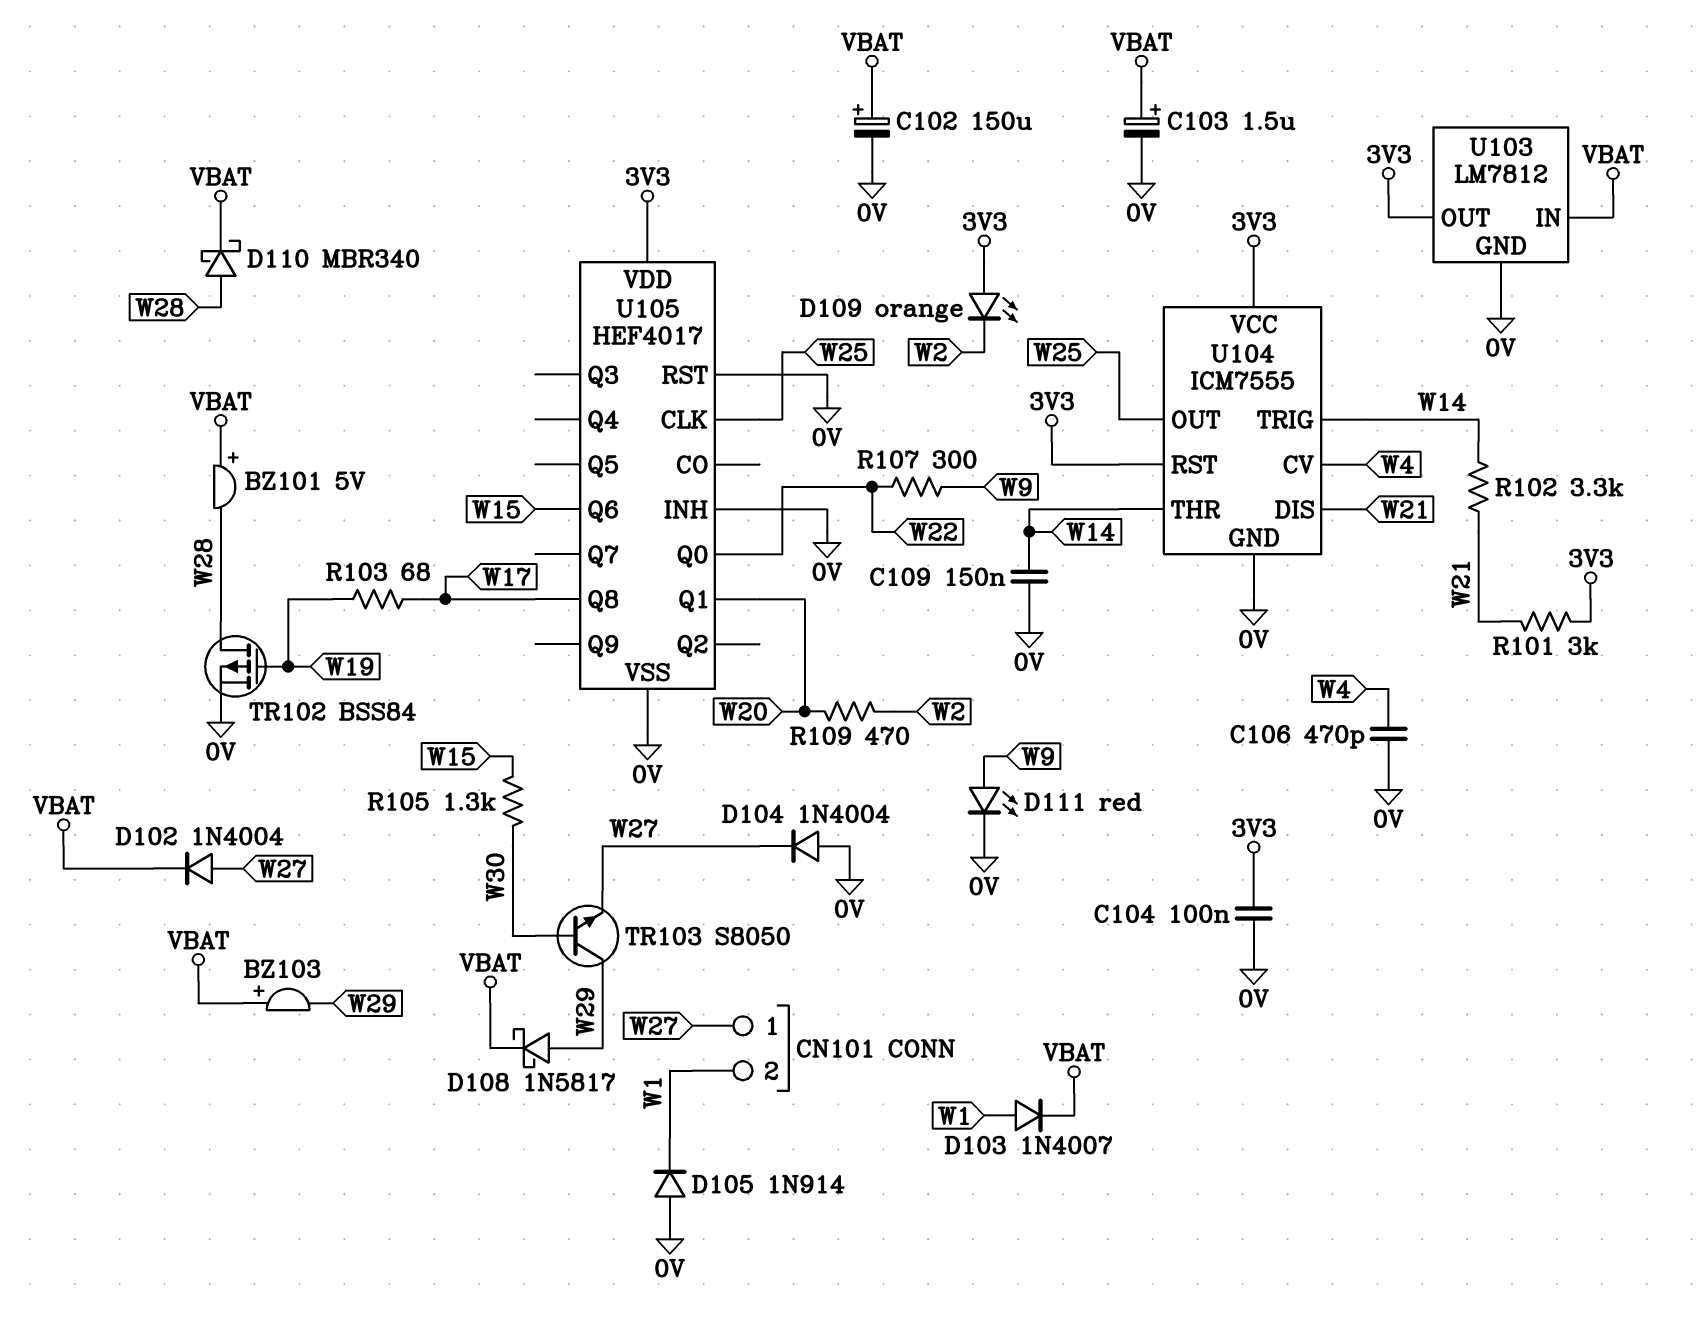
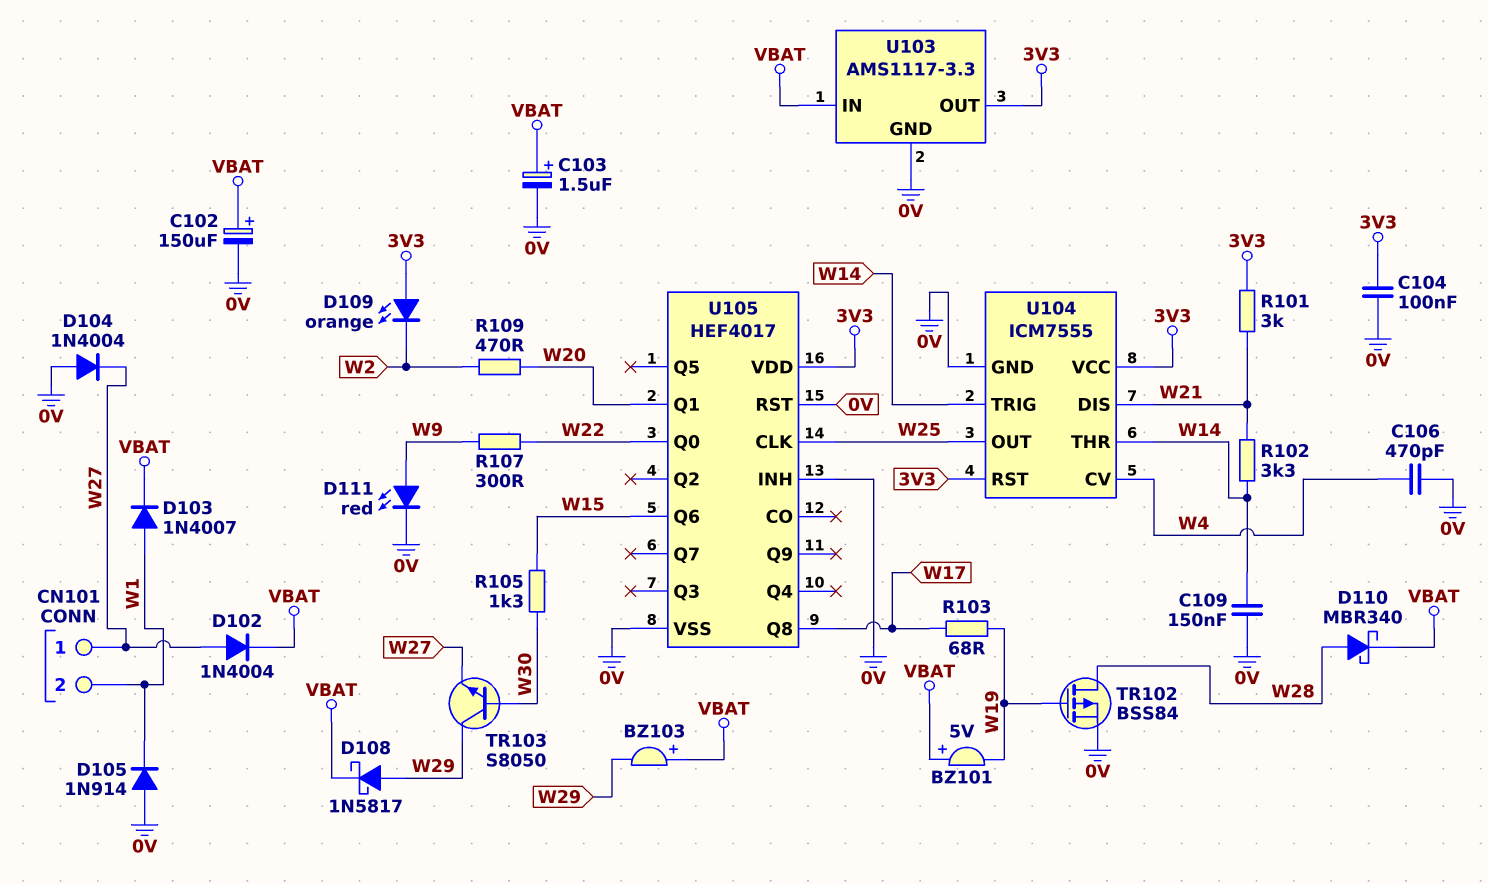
BZ101: buzzer 5V (plus VBAT, minus W28) -> buzzer 5V (plus VBAT, minus W19)
U103: LM7812 -> AMS1117-3.3

